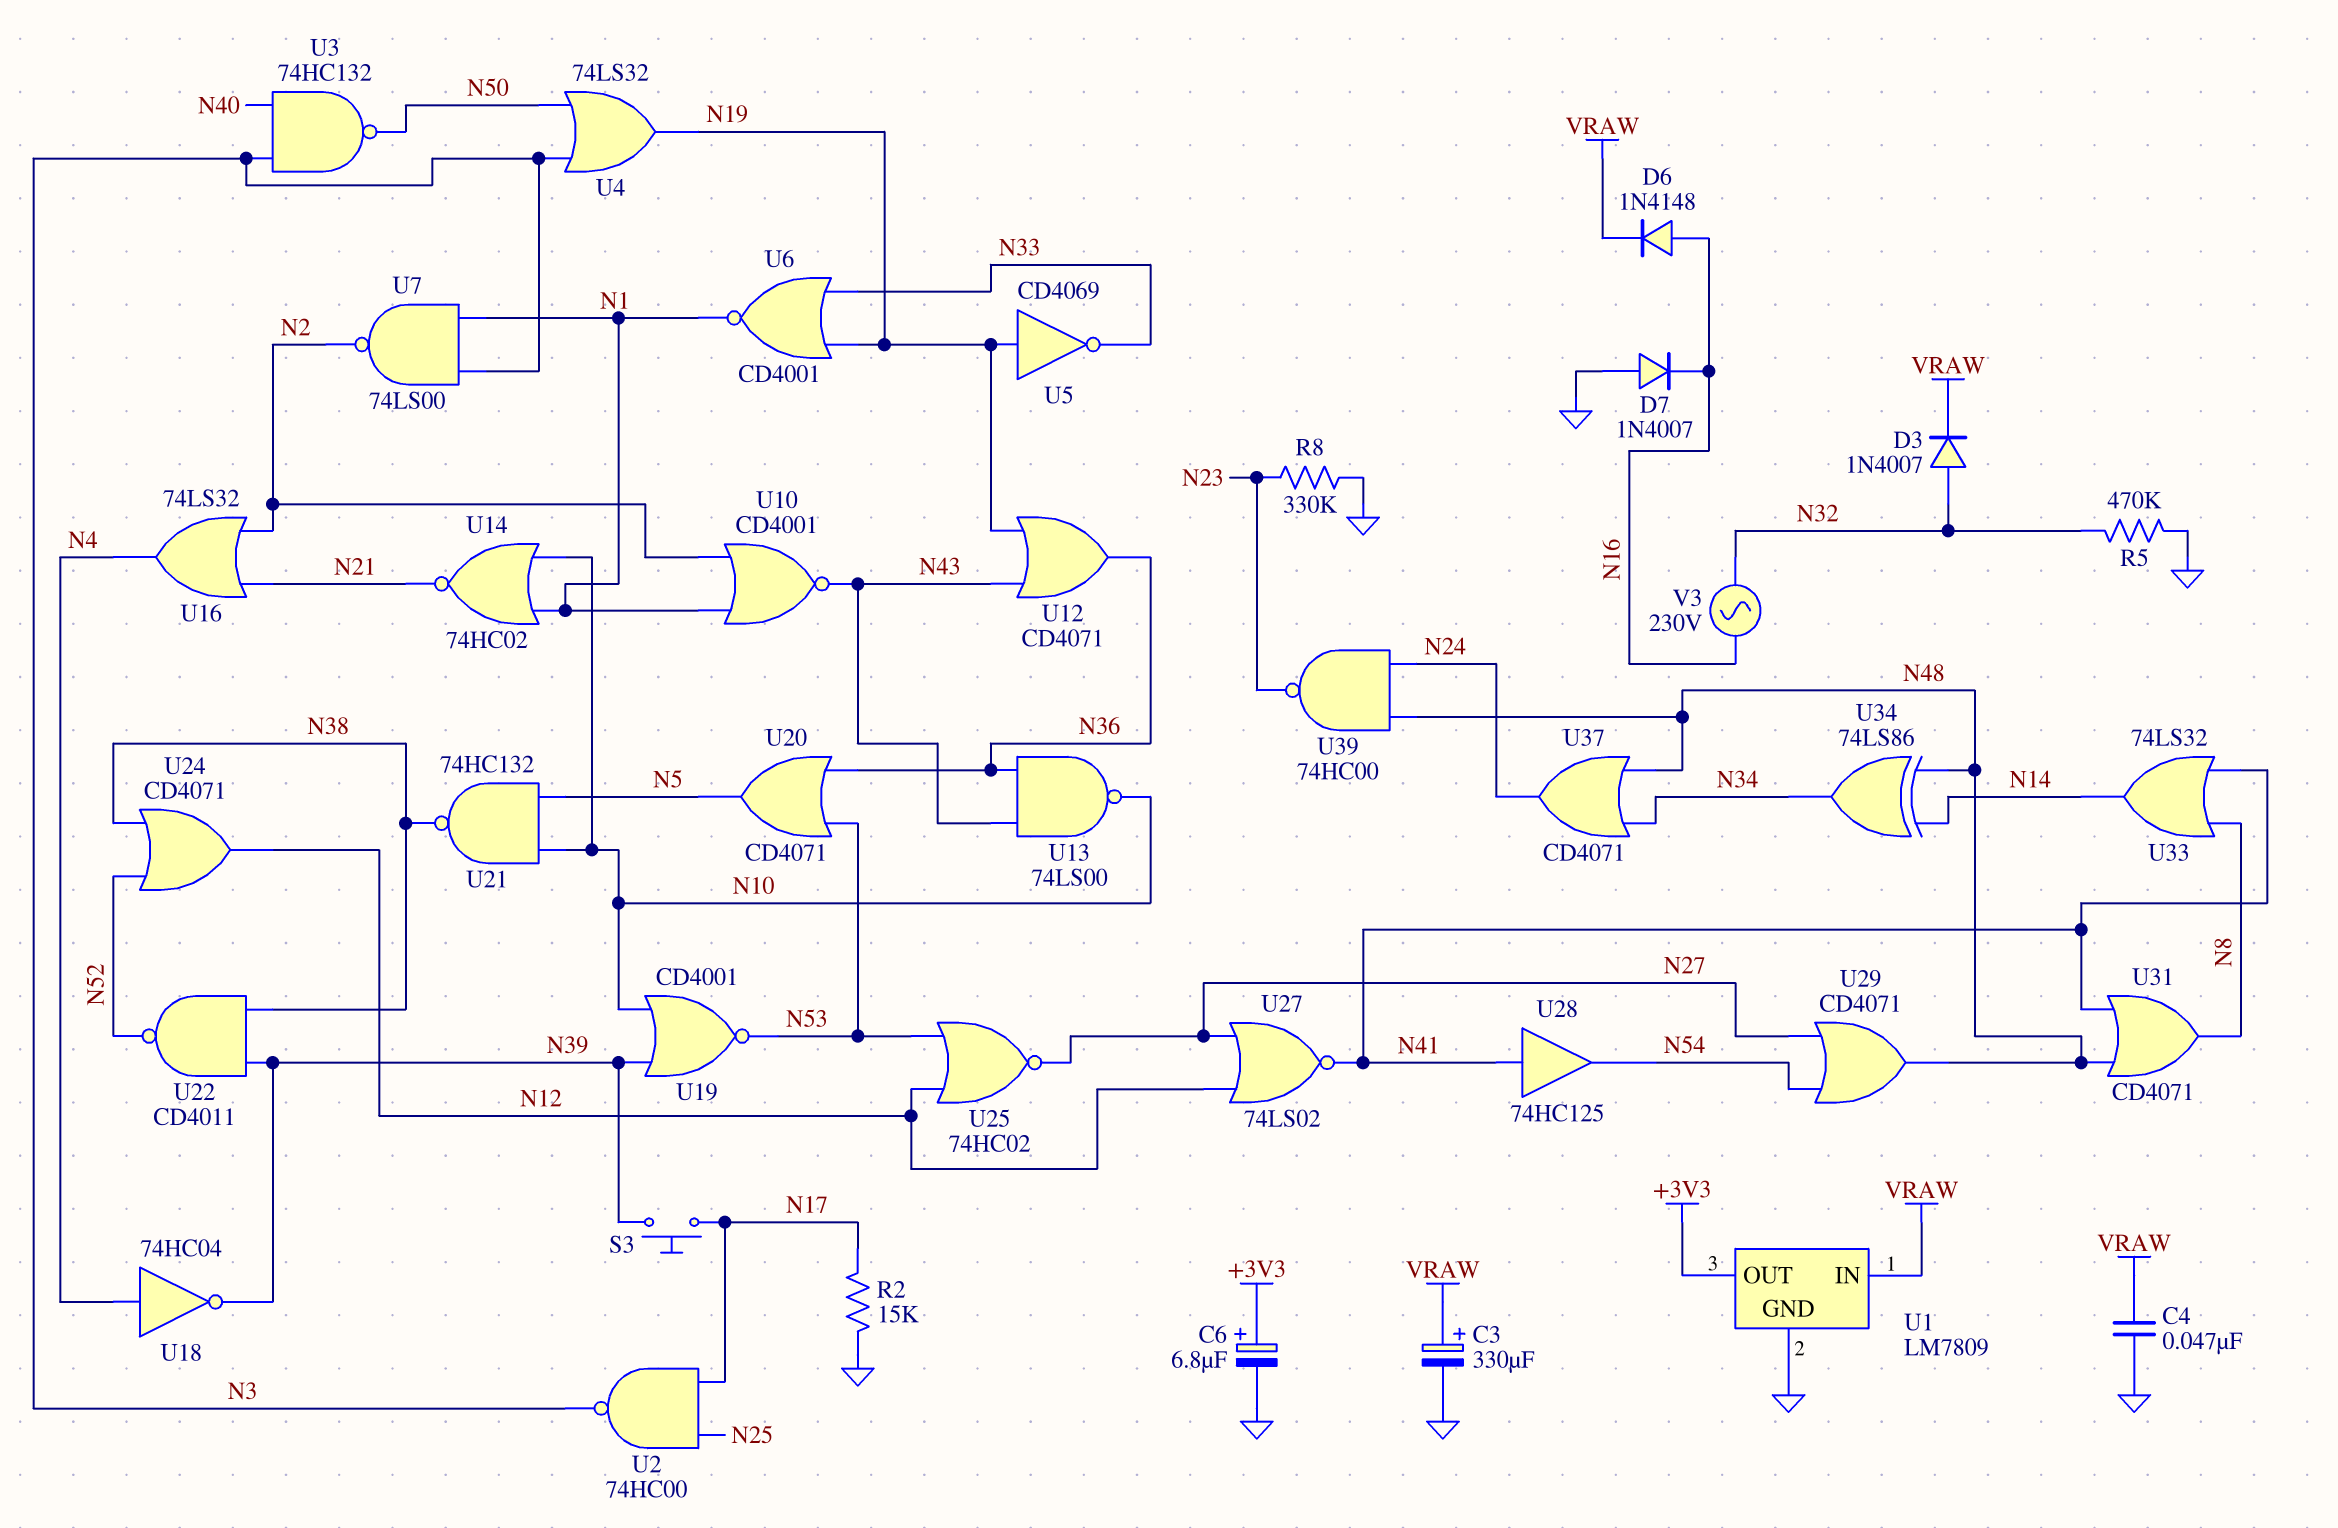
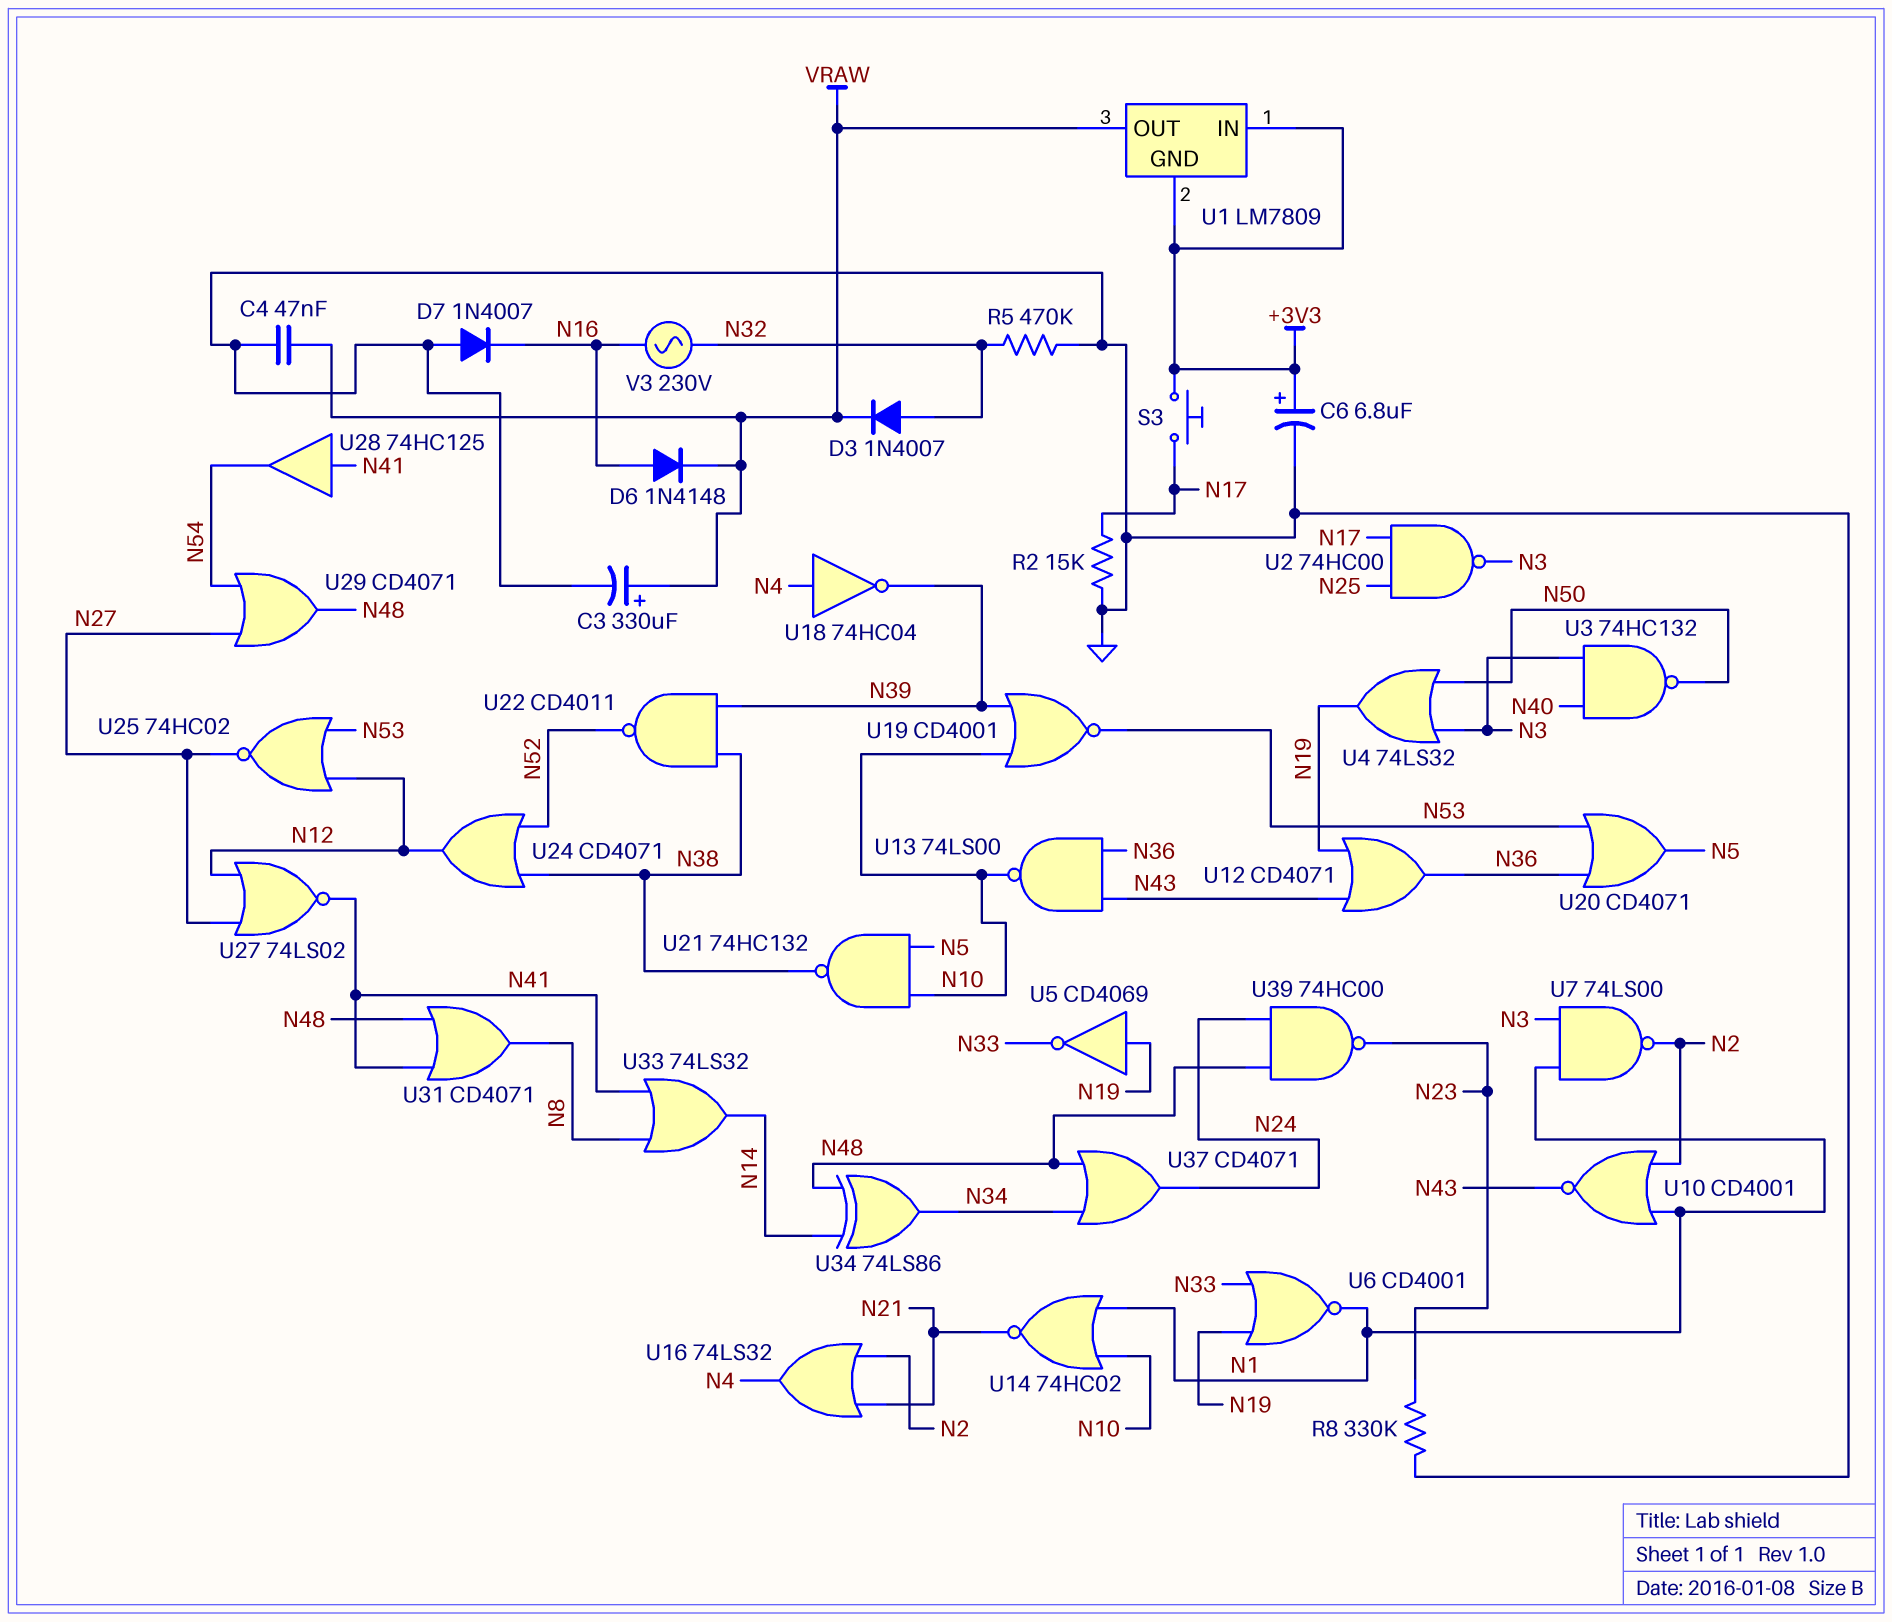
S3: button (N17, N39) -> button (+3V3, N17)
U1 pin GND: GND -> +3V3
U1 pin IN: VRAW -> +3V3
U1 pin OUT: +3V3 -> VRAW

